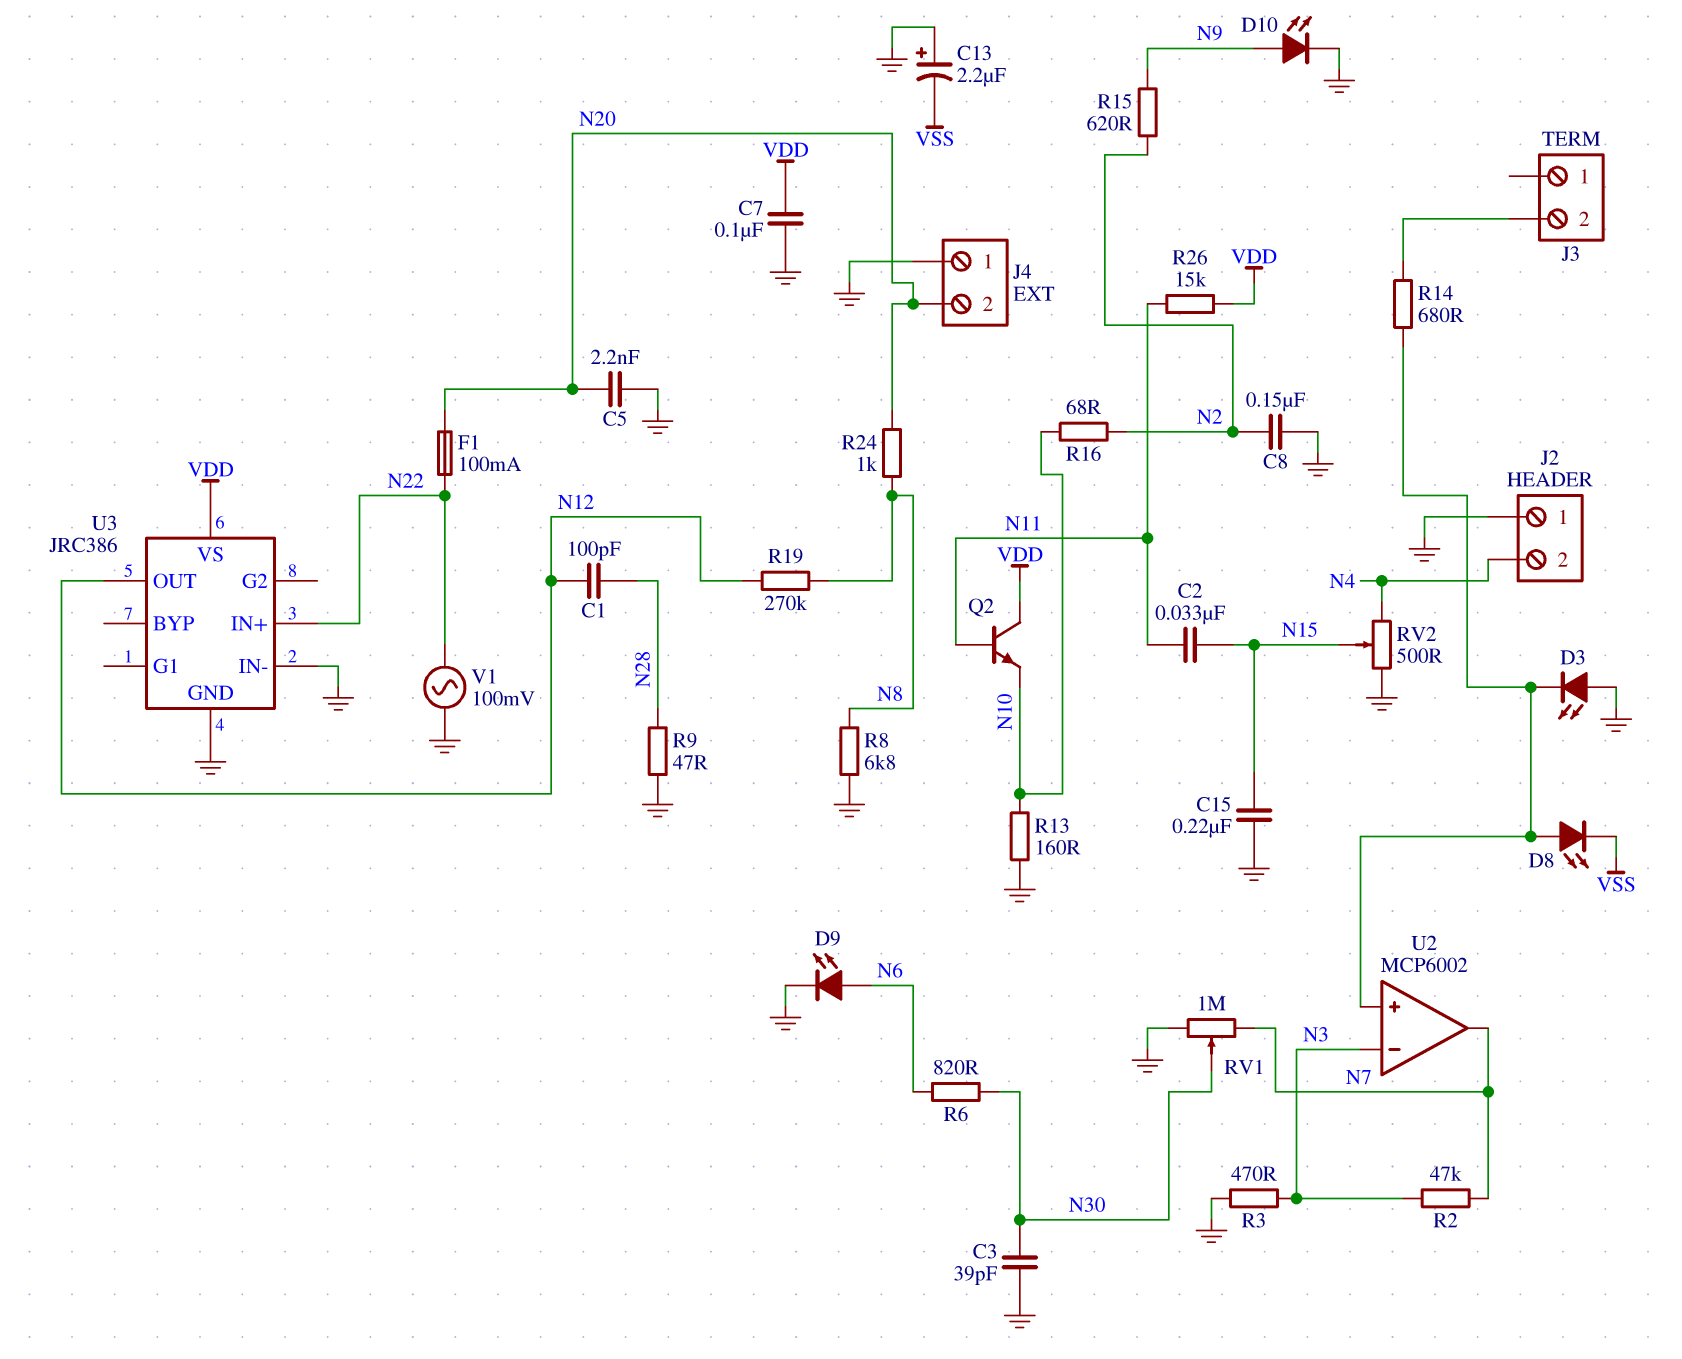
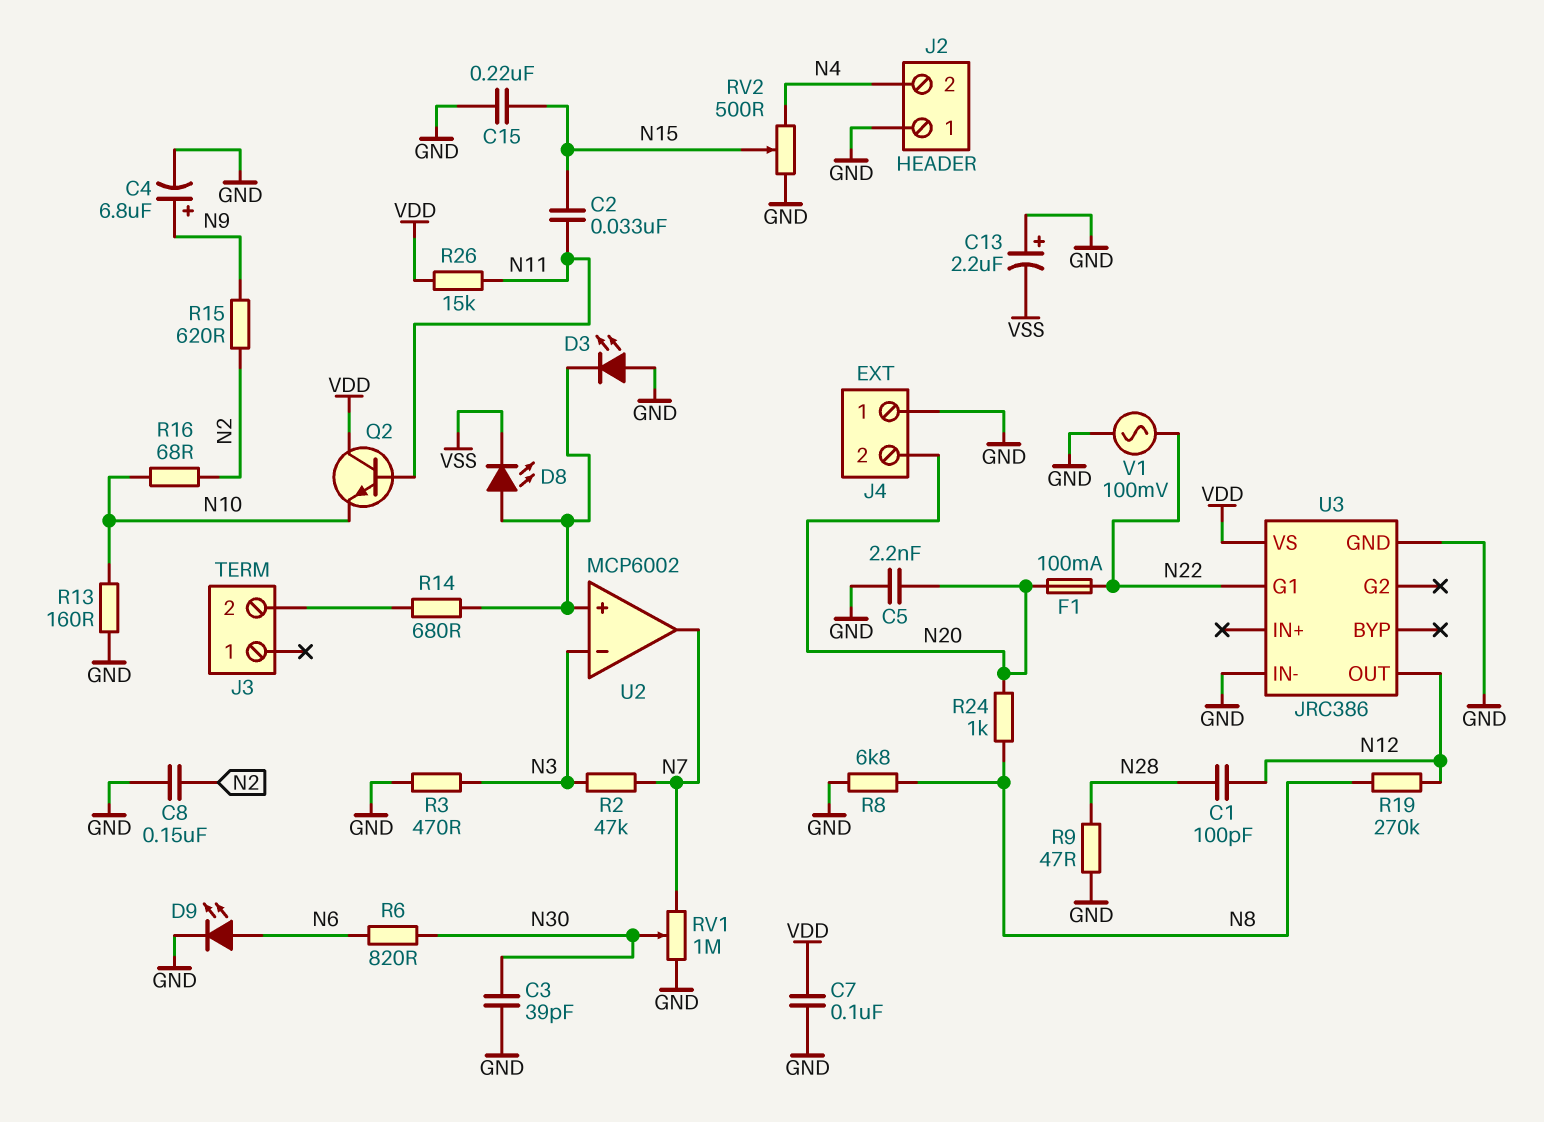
C4: none -> 6.8uF (plus N9, minus GND)
D10: LED (A N9, K GND) -> none
U3 pin G1: none -> N22
U3 pin IN+: N22 -> none

